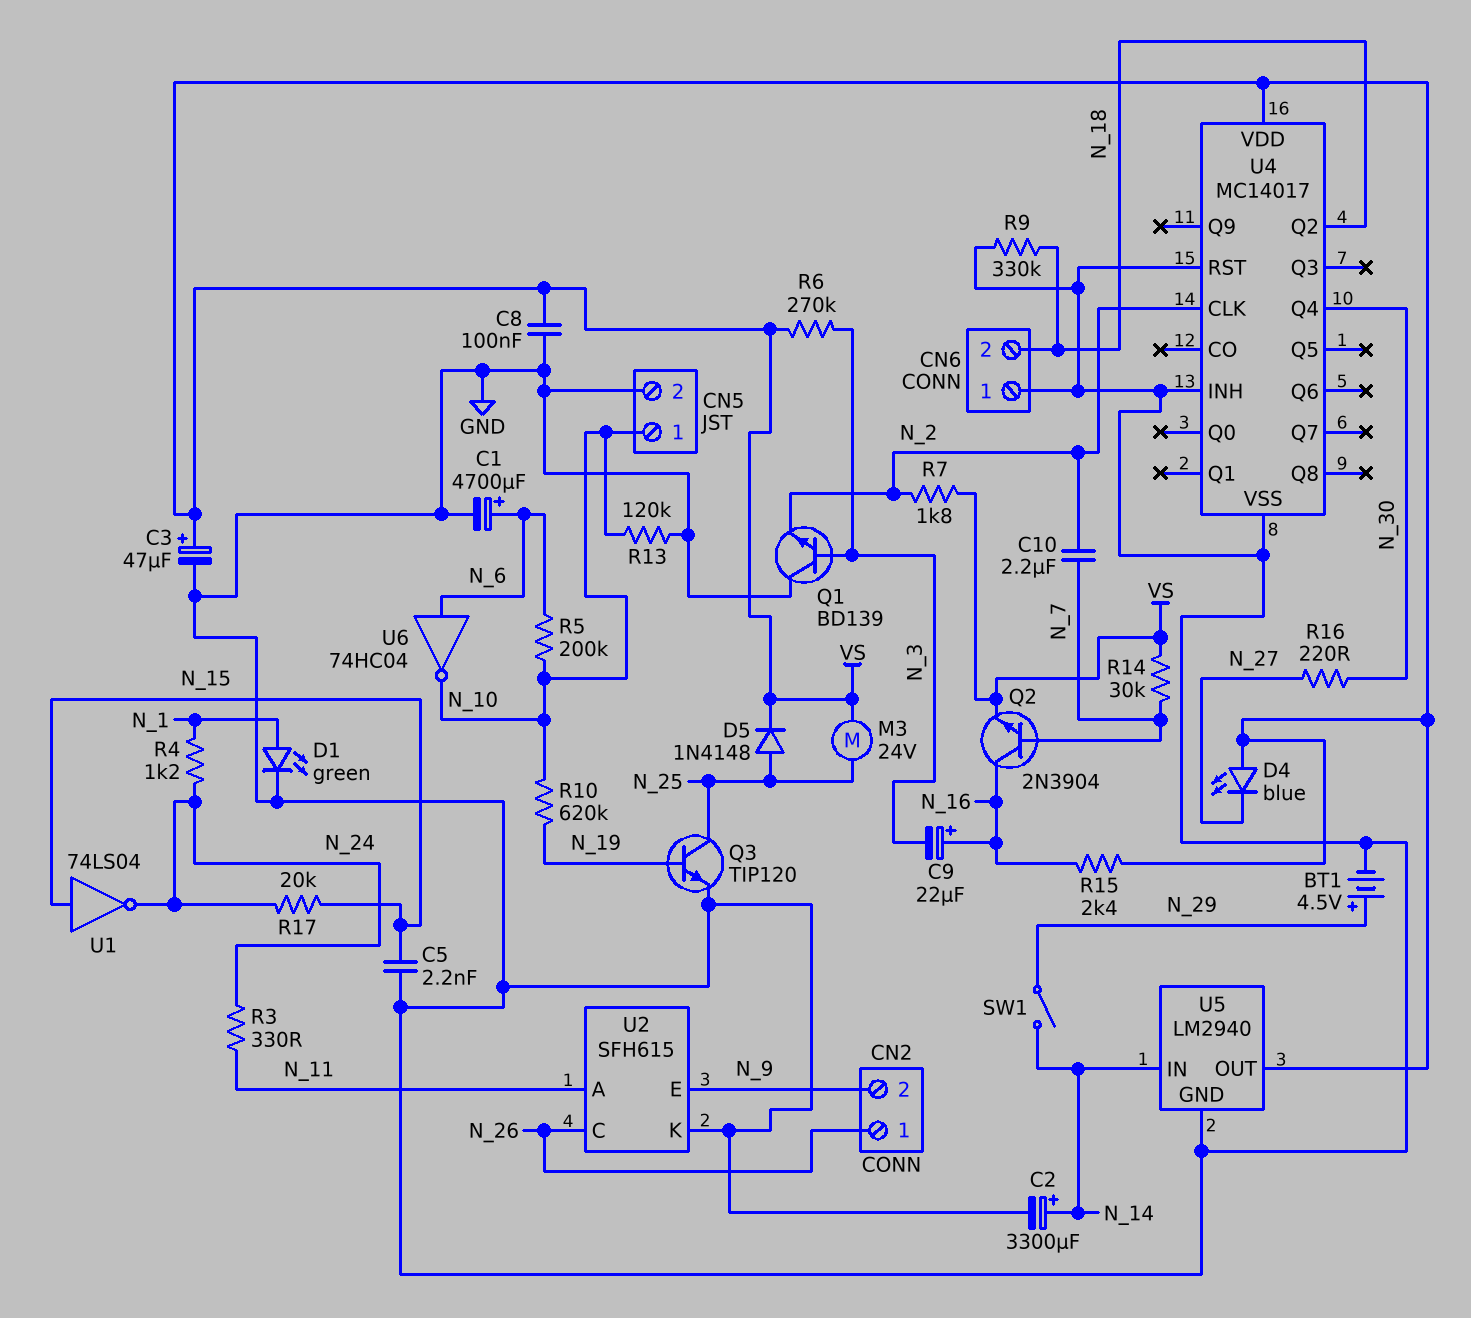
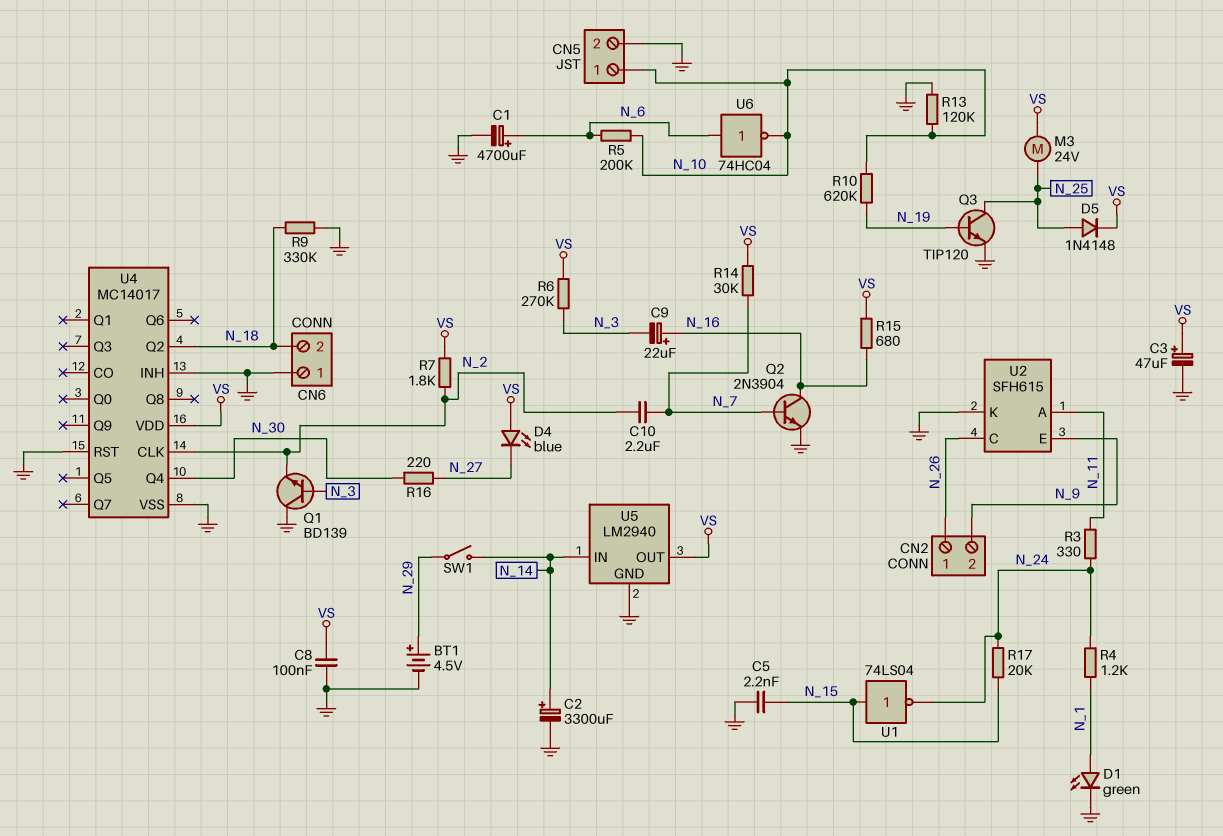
Q2: NPN 2N3904 (B N_7, C N_16, E VS) -> NPN 2N3904 (B N_7, C N_16, E GND)
R15: 2.4k (N_16, VS) -> 680 (N_16, VS)

